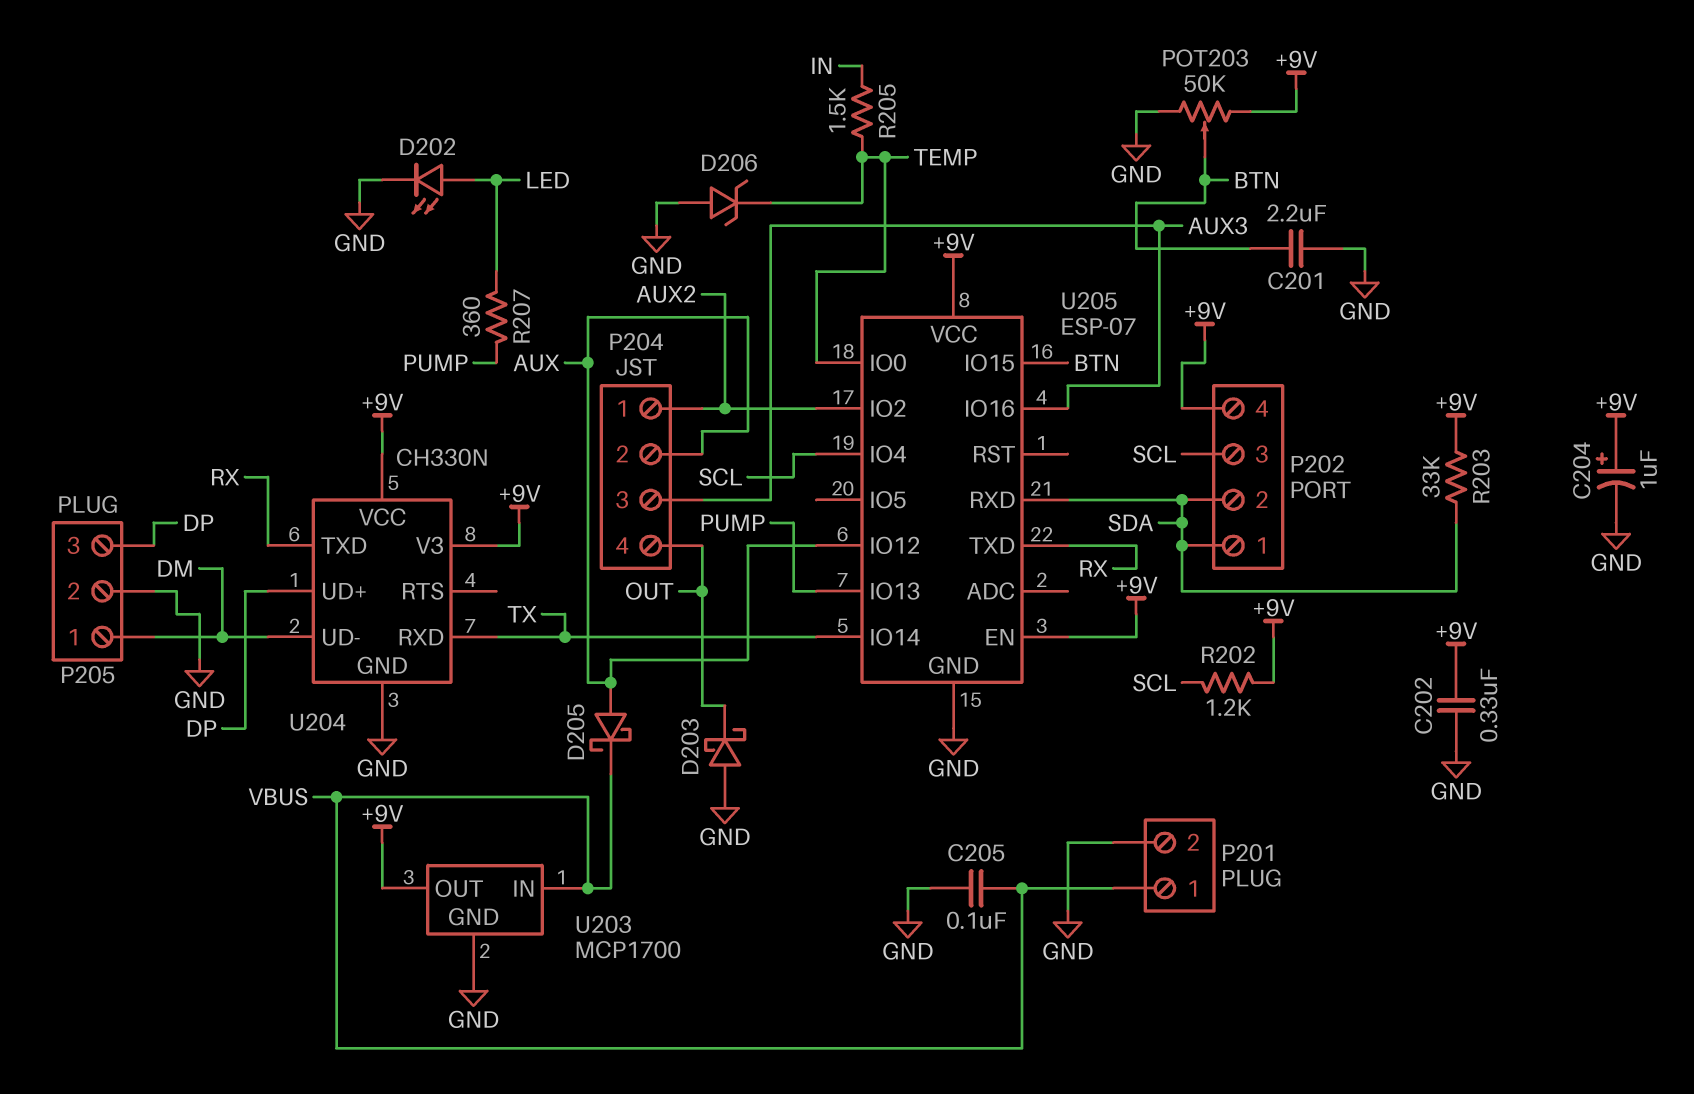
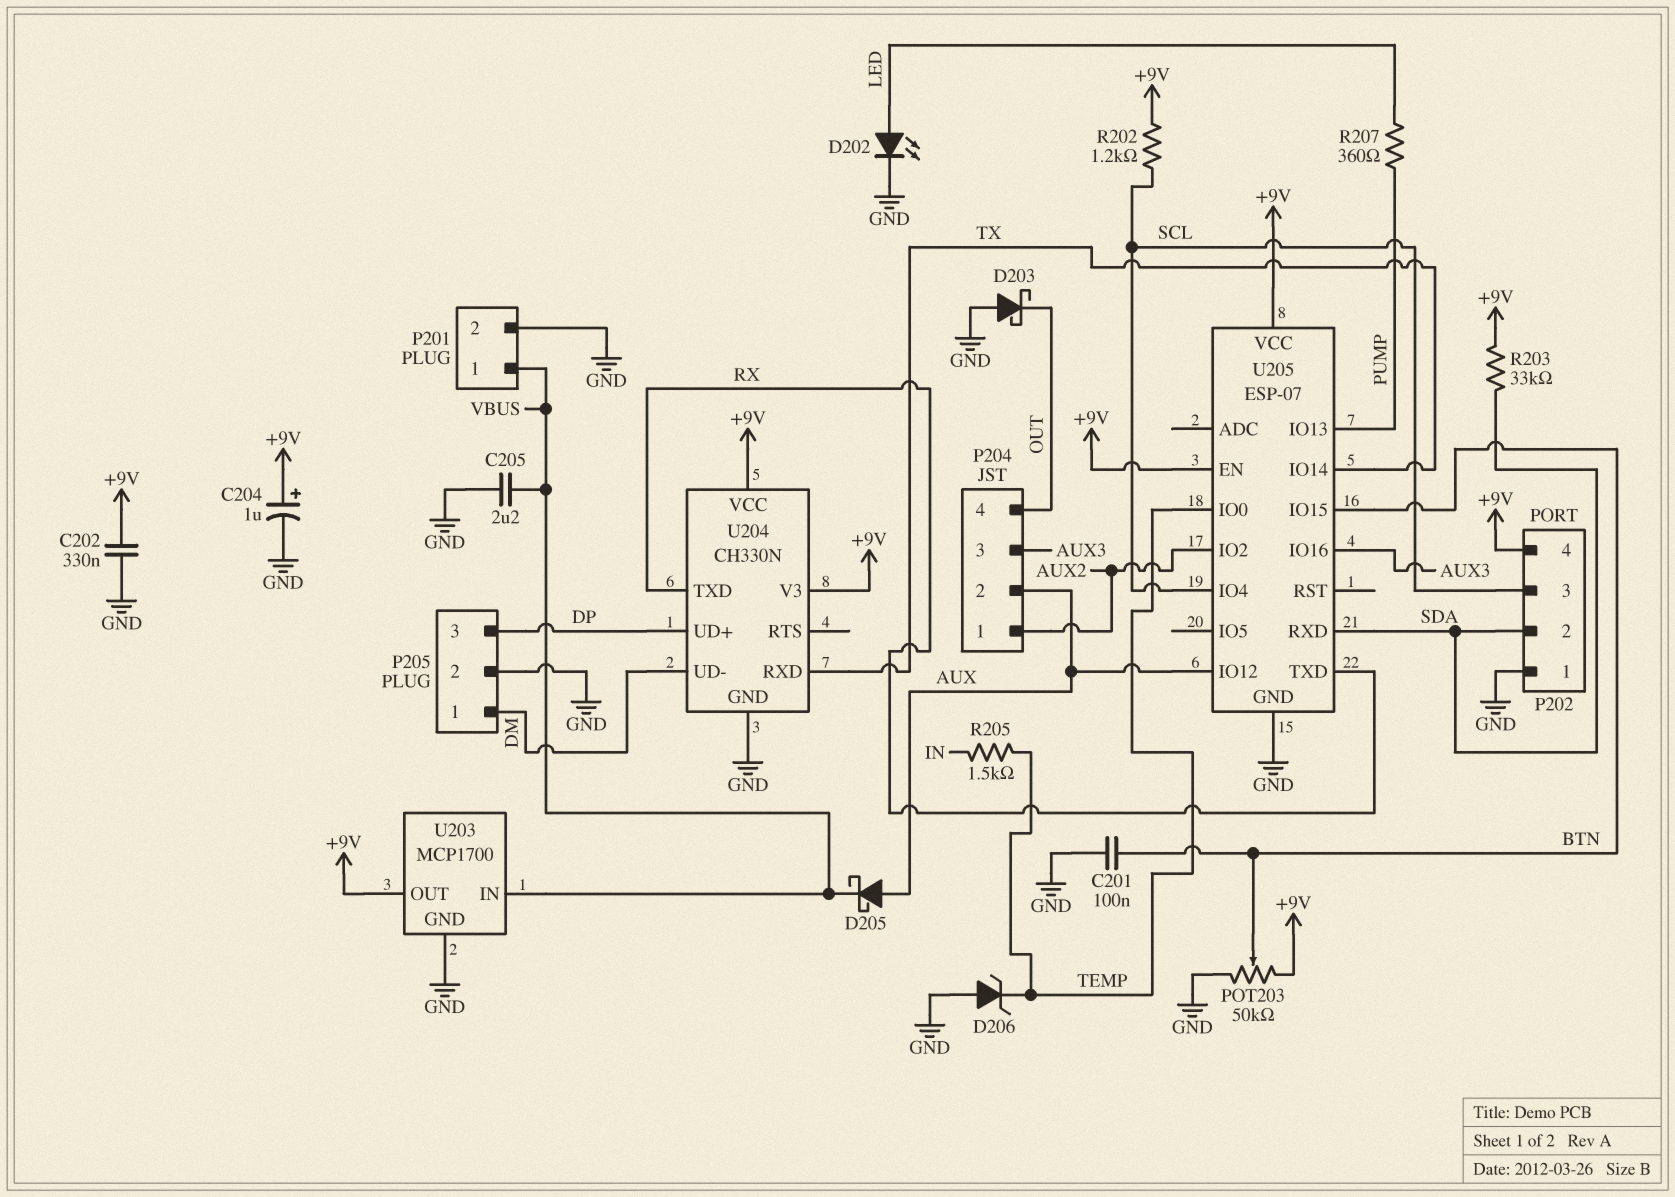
C201: 2.2uF (BTN, GND) -> 100nF (BTN, GND)
C205: 100nF (GND, VBUS) -> 2.2uF (GND, VBUS)
P202 pin 1: SDA -> GND

